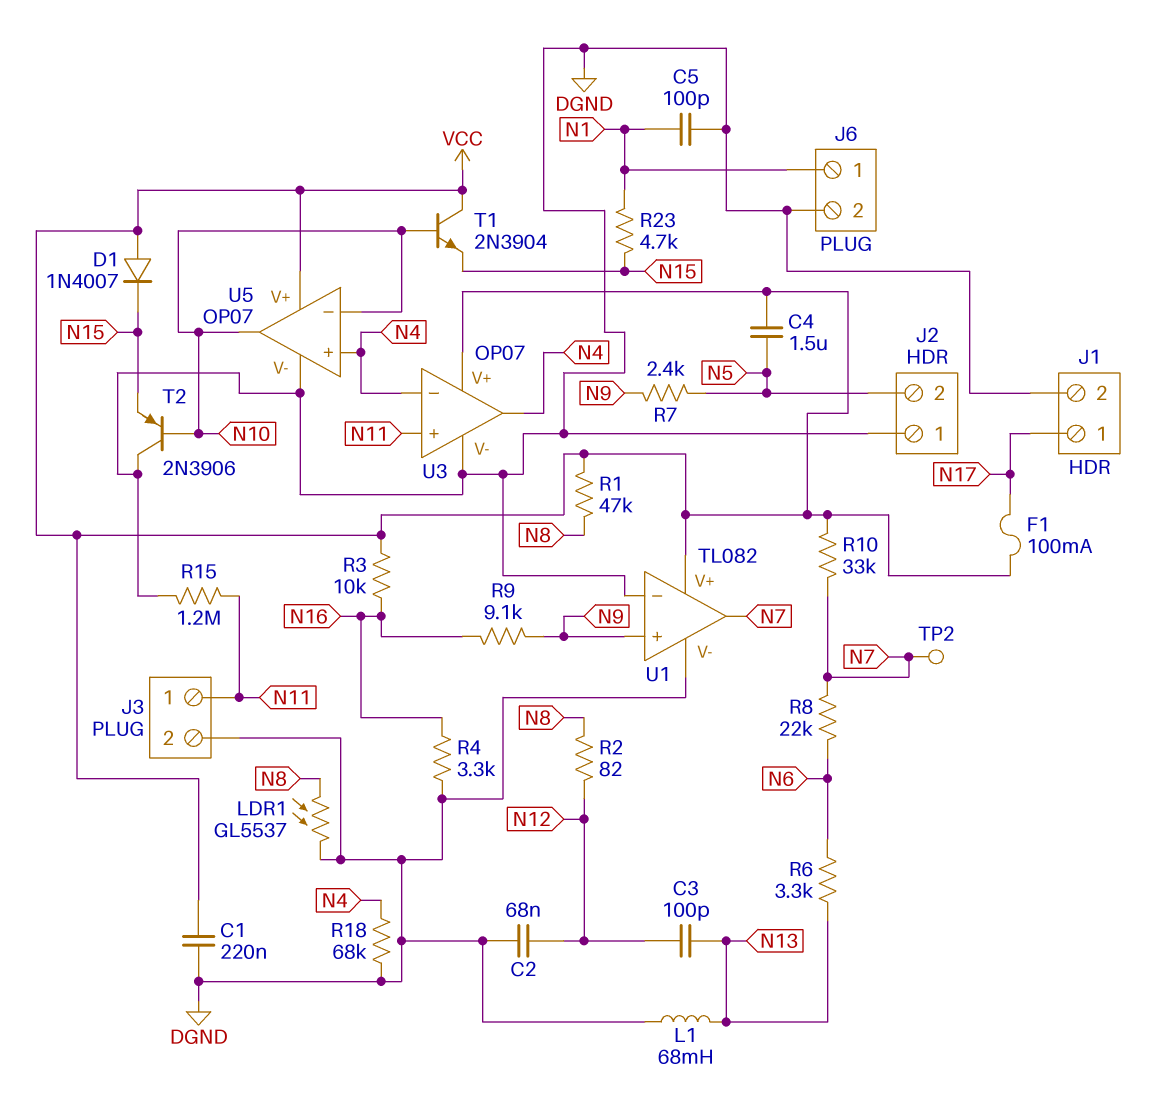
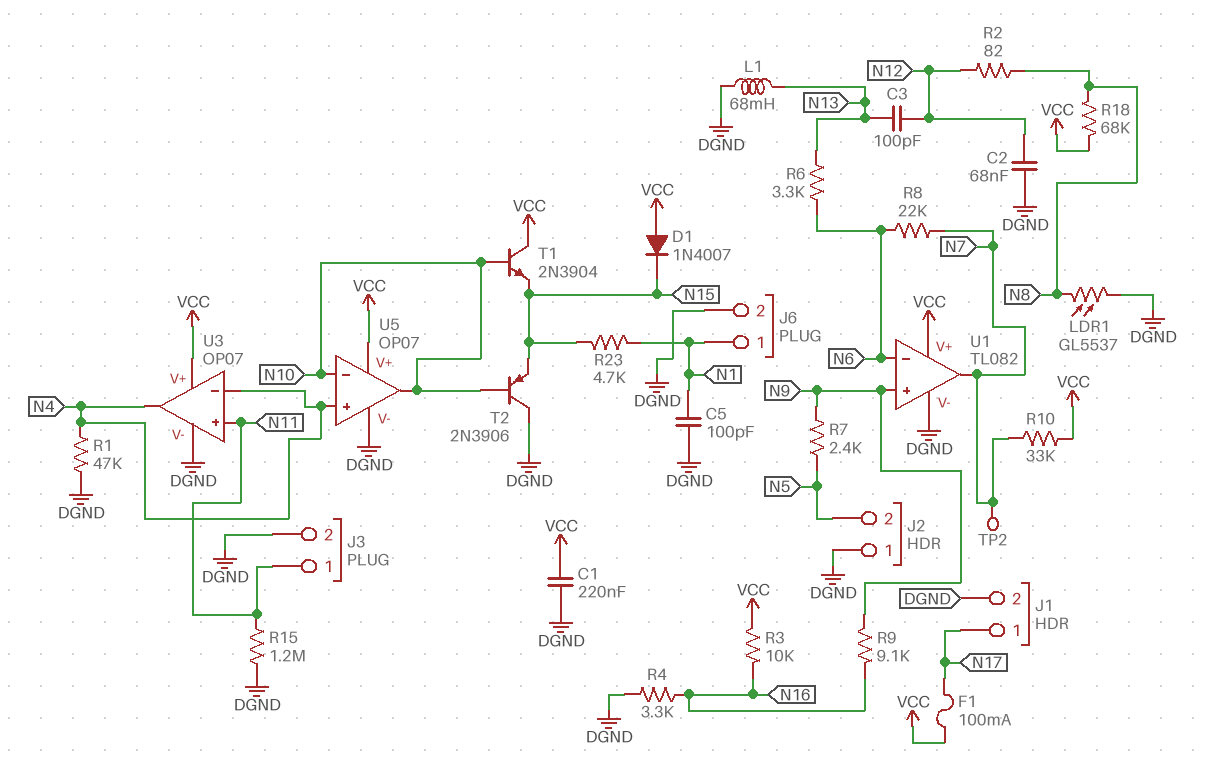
C4: 1.5uF (N5, VCC) -> none
R1: 47k (N8, VCC) -> 47k (DGND, N4)
R18: 68k (DGND, N4) -> 68k (N8, VCC)
U1 pin in-: DGND -> N6

